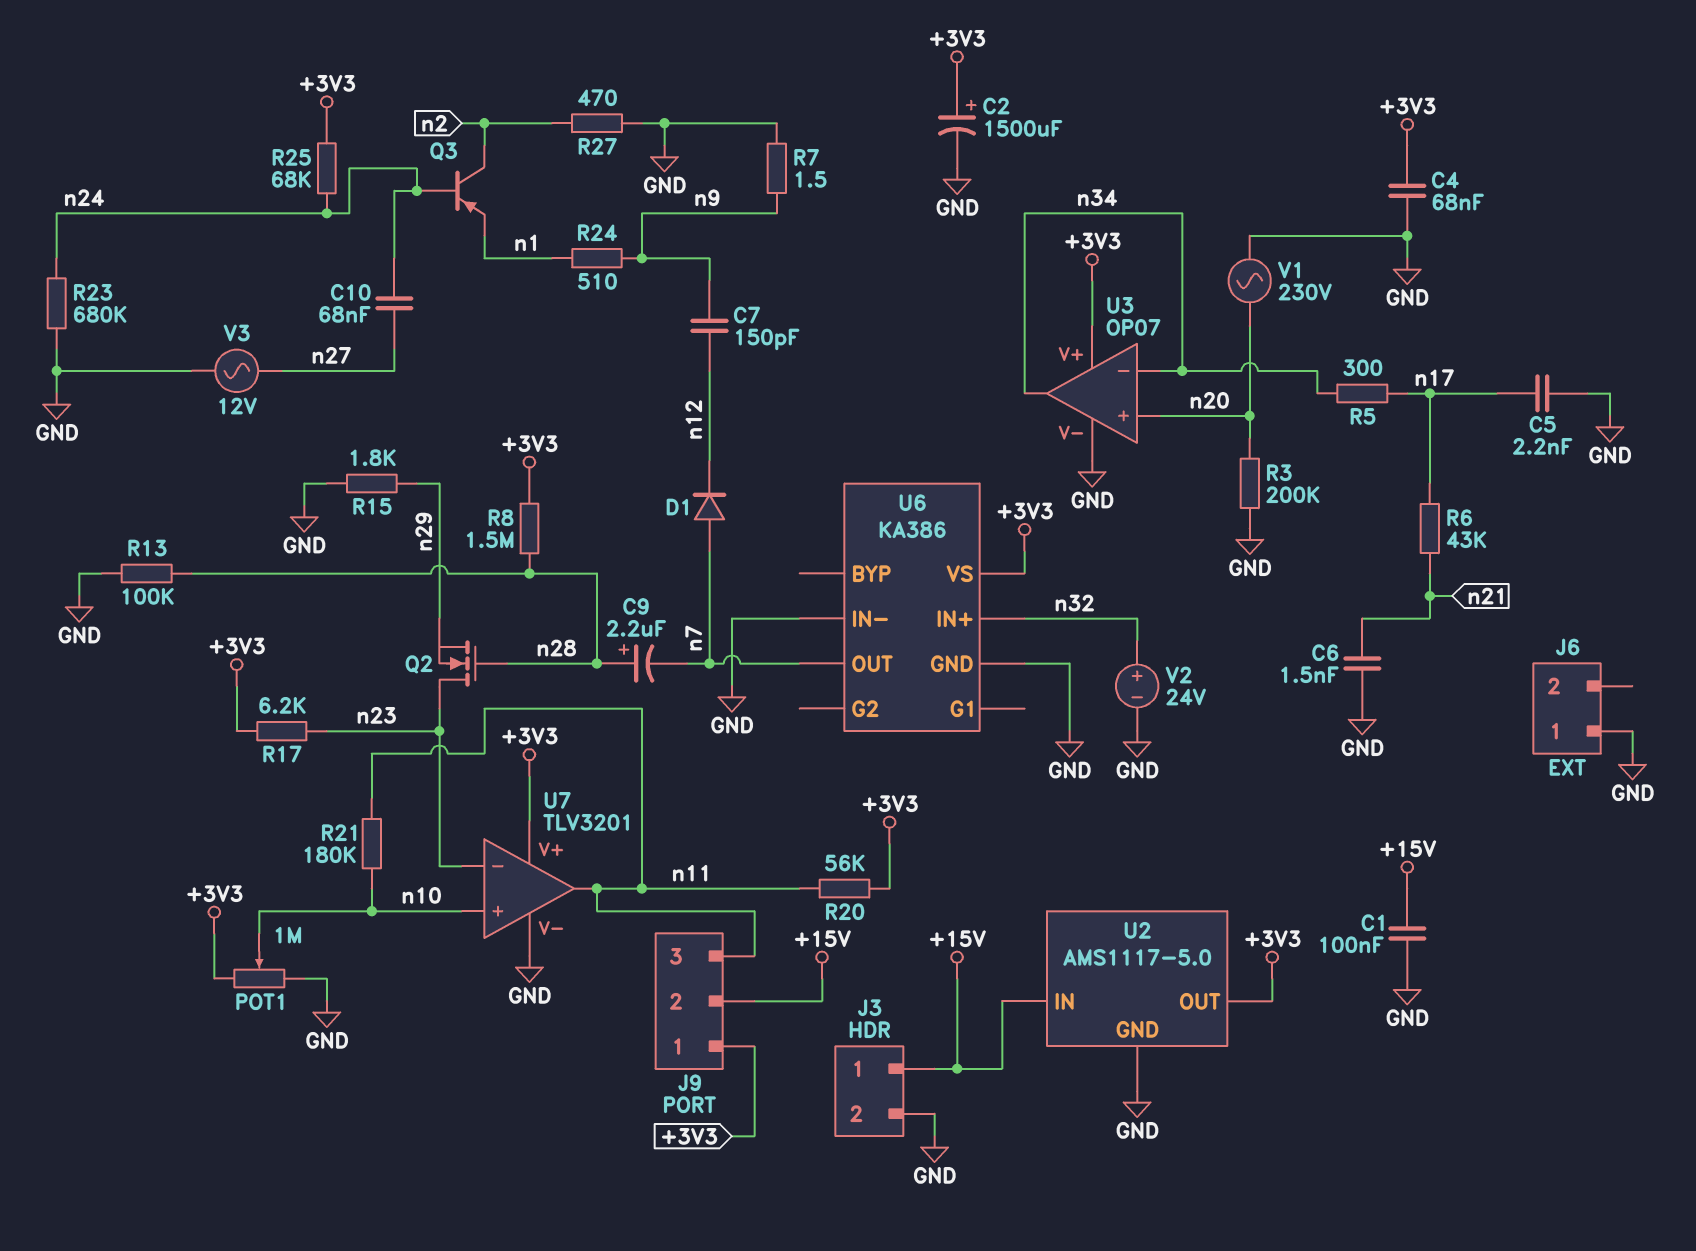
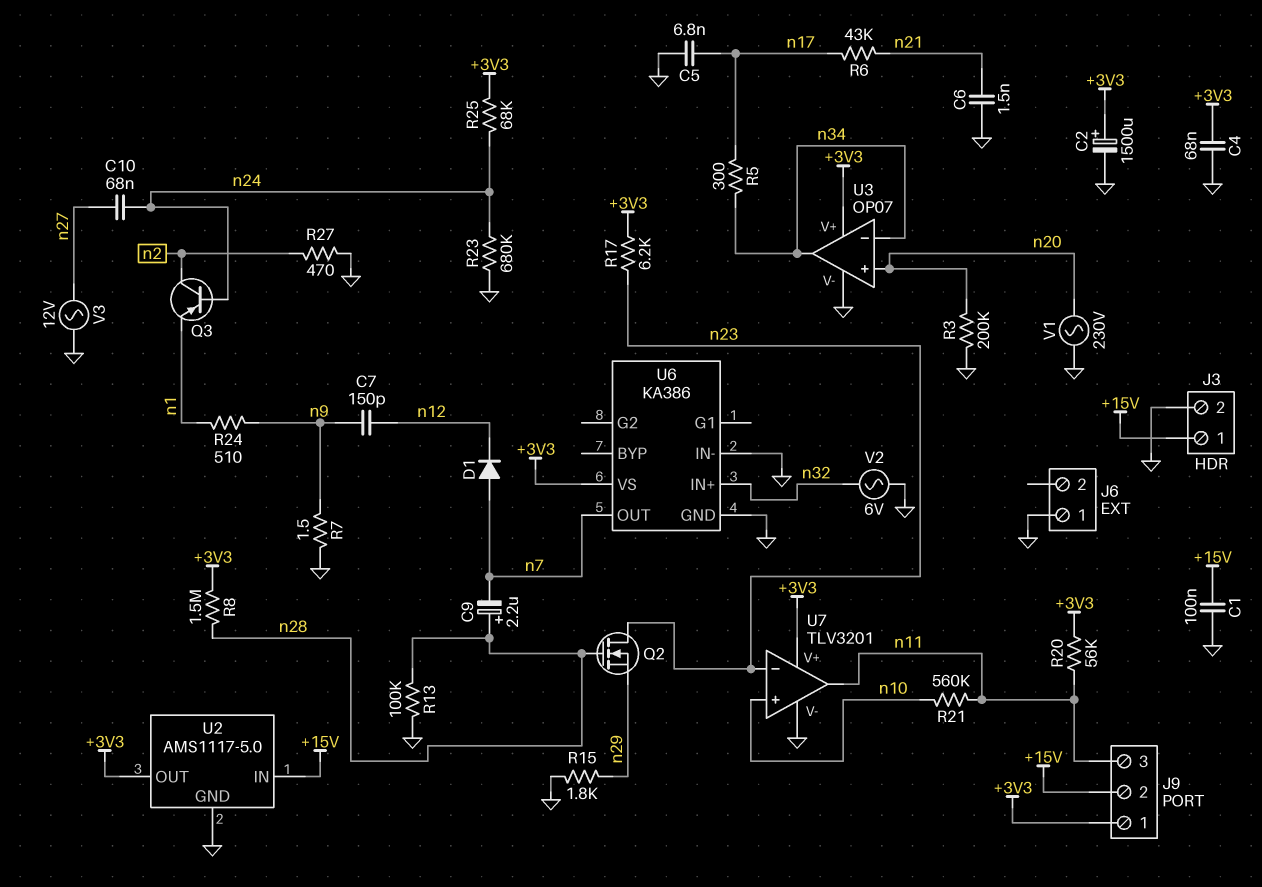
C5: 2.2nF (GND, n17) -> 6.8nF (GND, n17)
POT1: 1M (+3V3, GND, wiper n10) -> none
R21: 180k (n10, n11) -> 560k (n10, n11)
V2: 24V (plus n32, minus GND) -> AC 6V (GND, n32)

